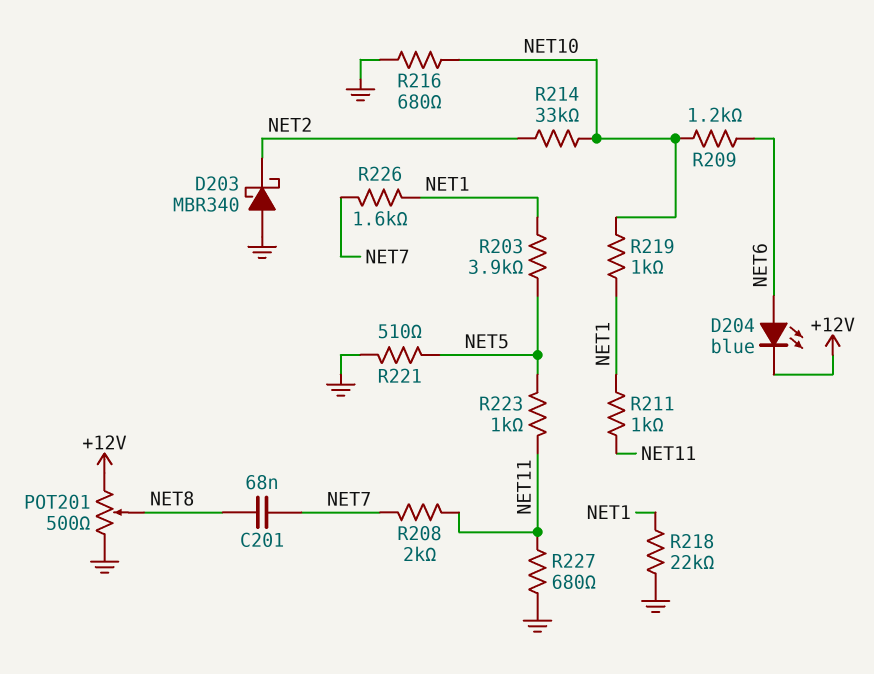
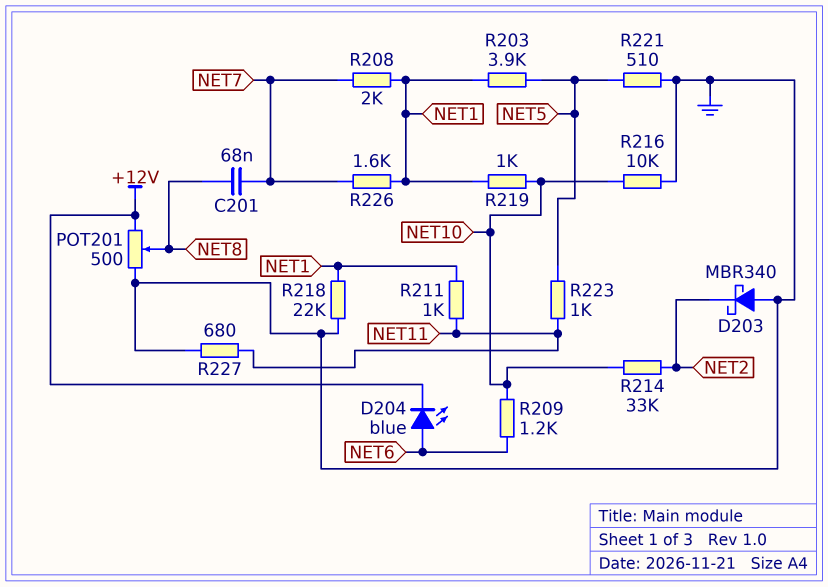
R208: 2k (NET7, NET11) -> 2k (NET1, NET7)
R216: 680 (GND, NET10) -> 10k (GND, NET10)

